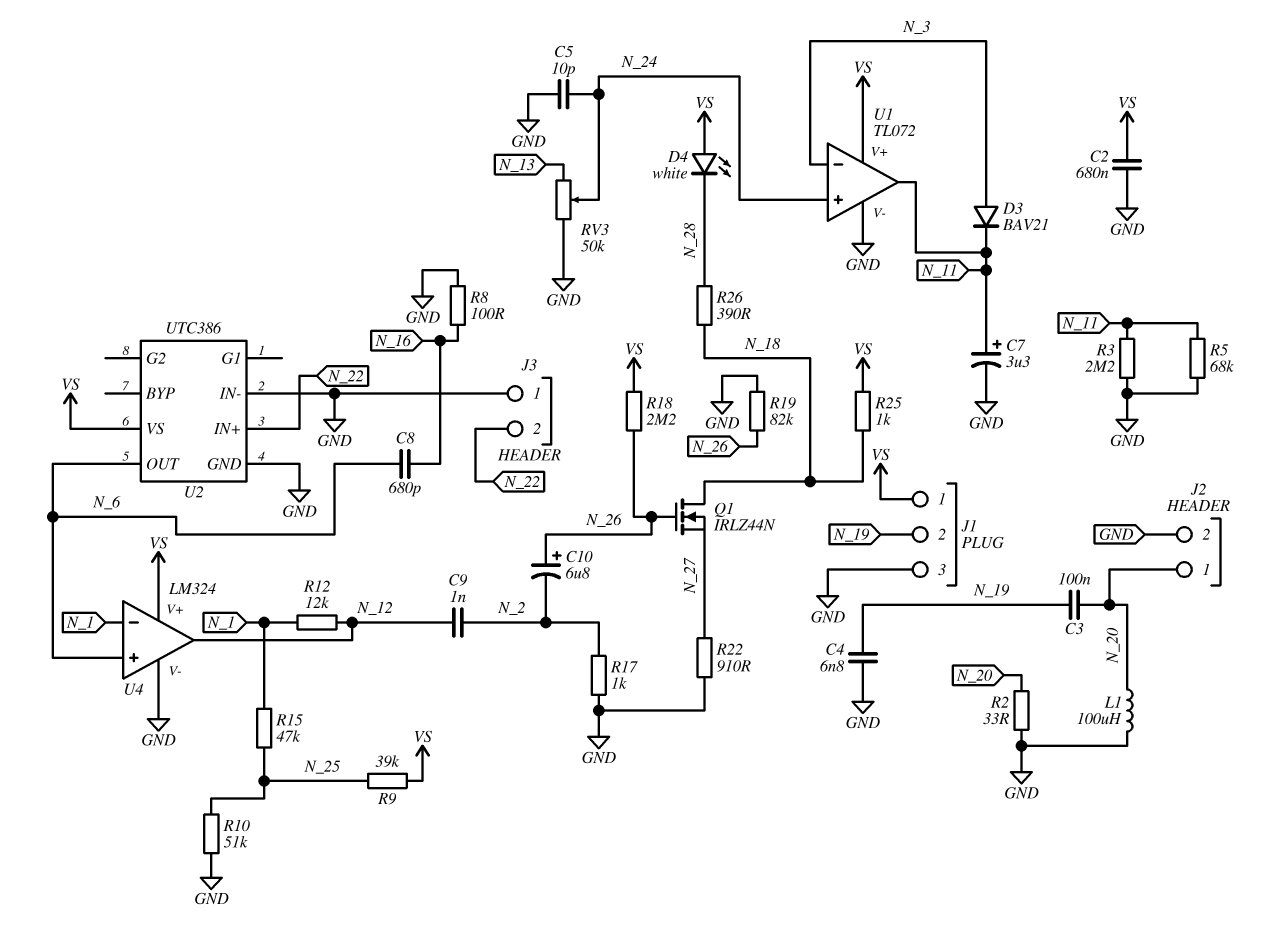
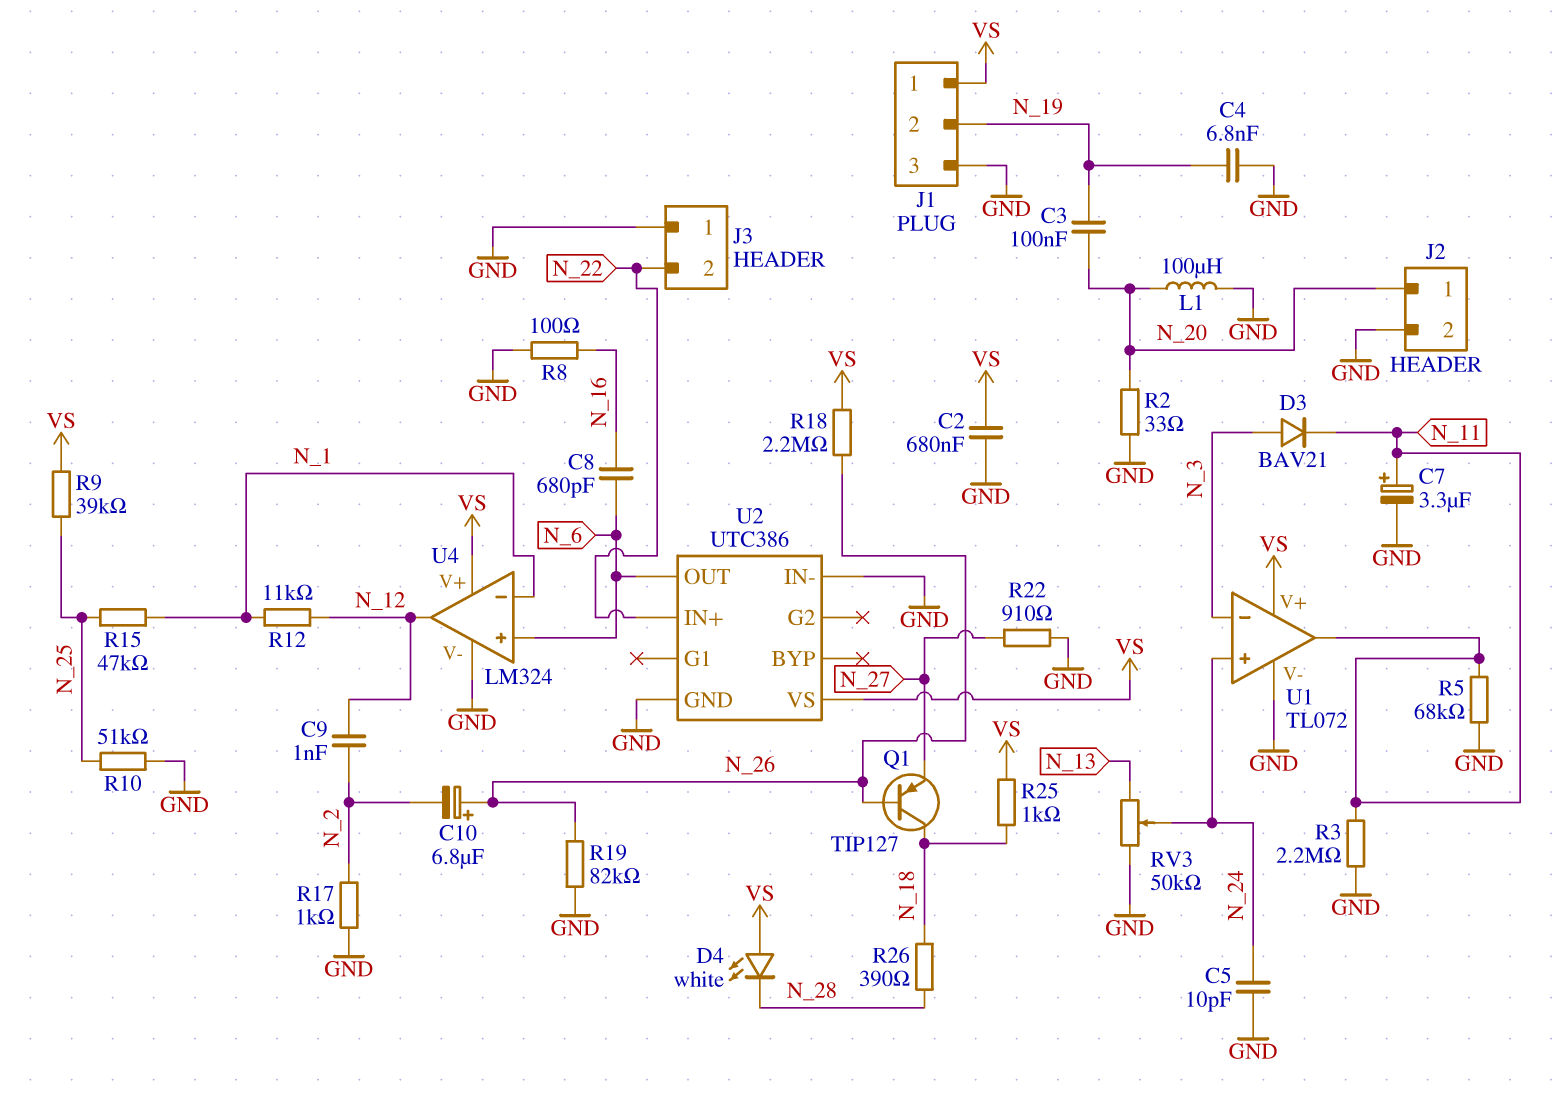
Q1: NMOS IRLZ44N (G N_26, D N_18, S N_27) -> PNP TIP127 (B N_26, C N_18, E N_27)
R12: 12k (N_1, N_12) -> 11k (N_1, N_12)

